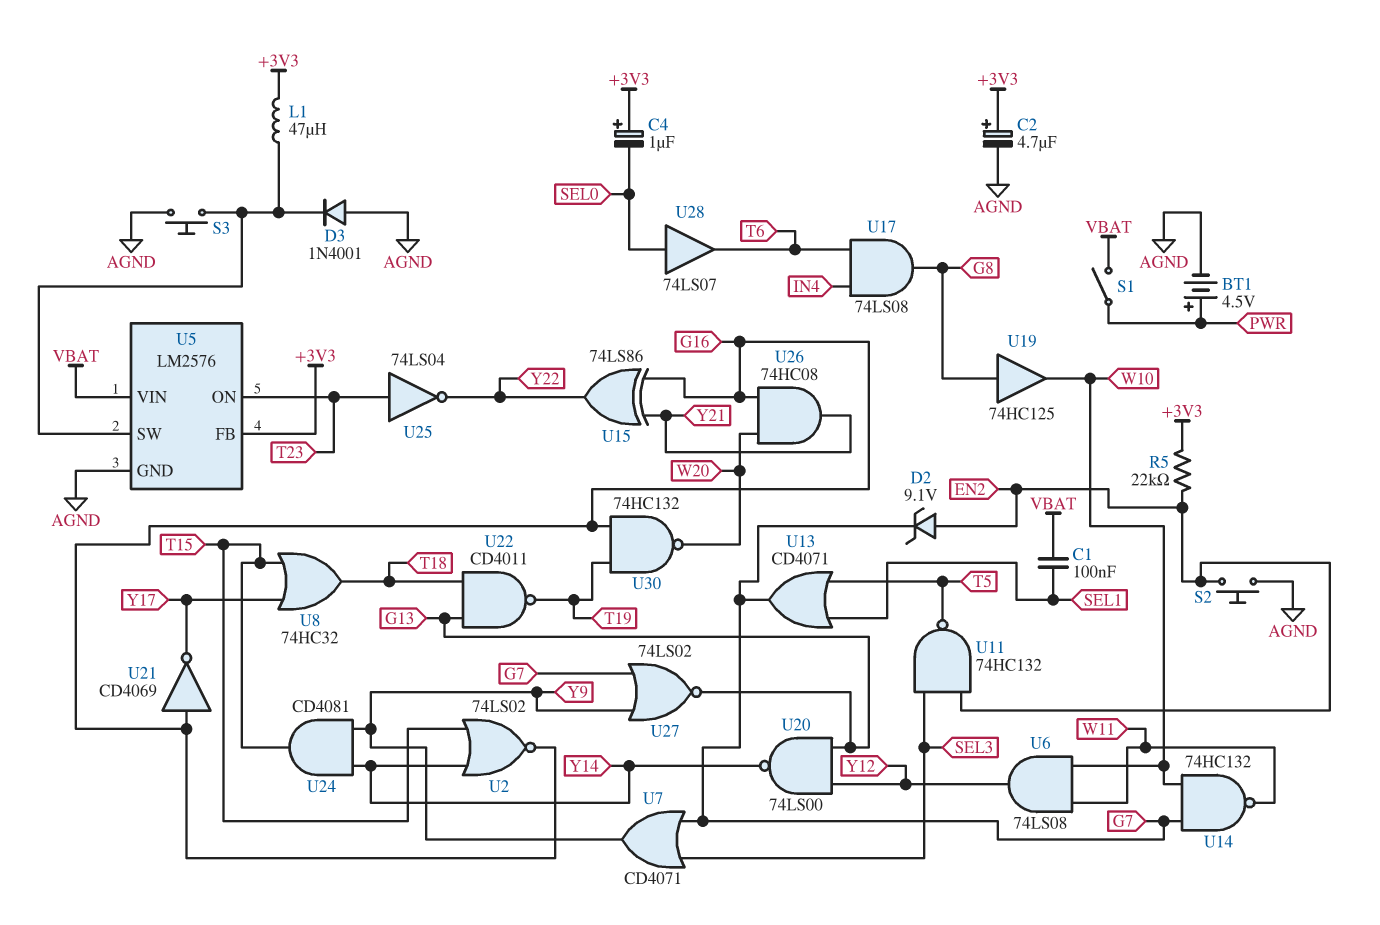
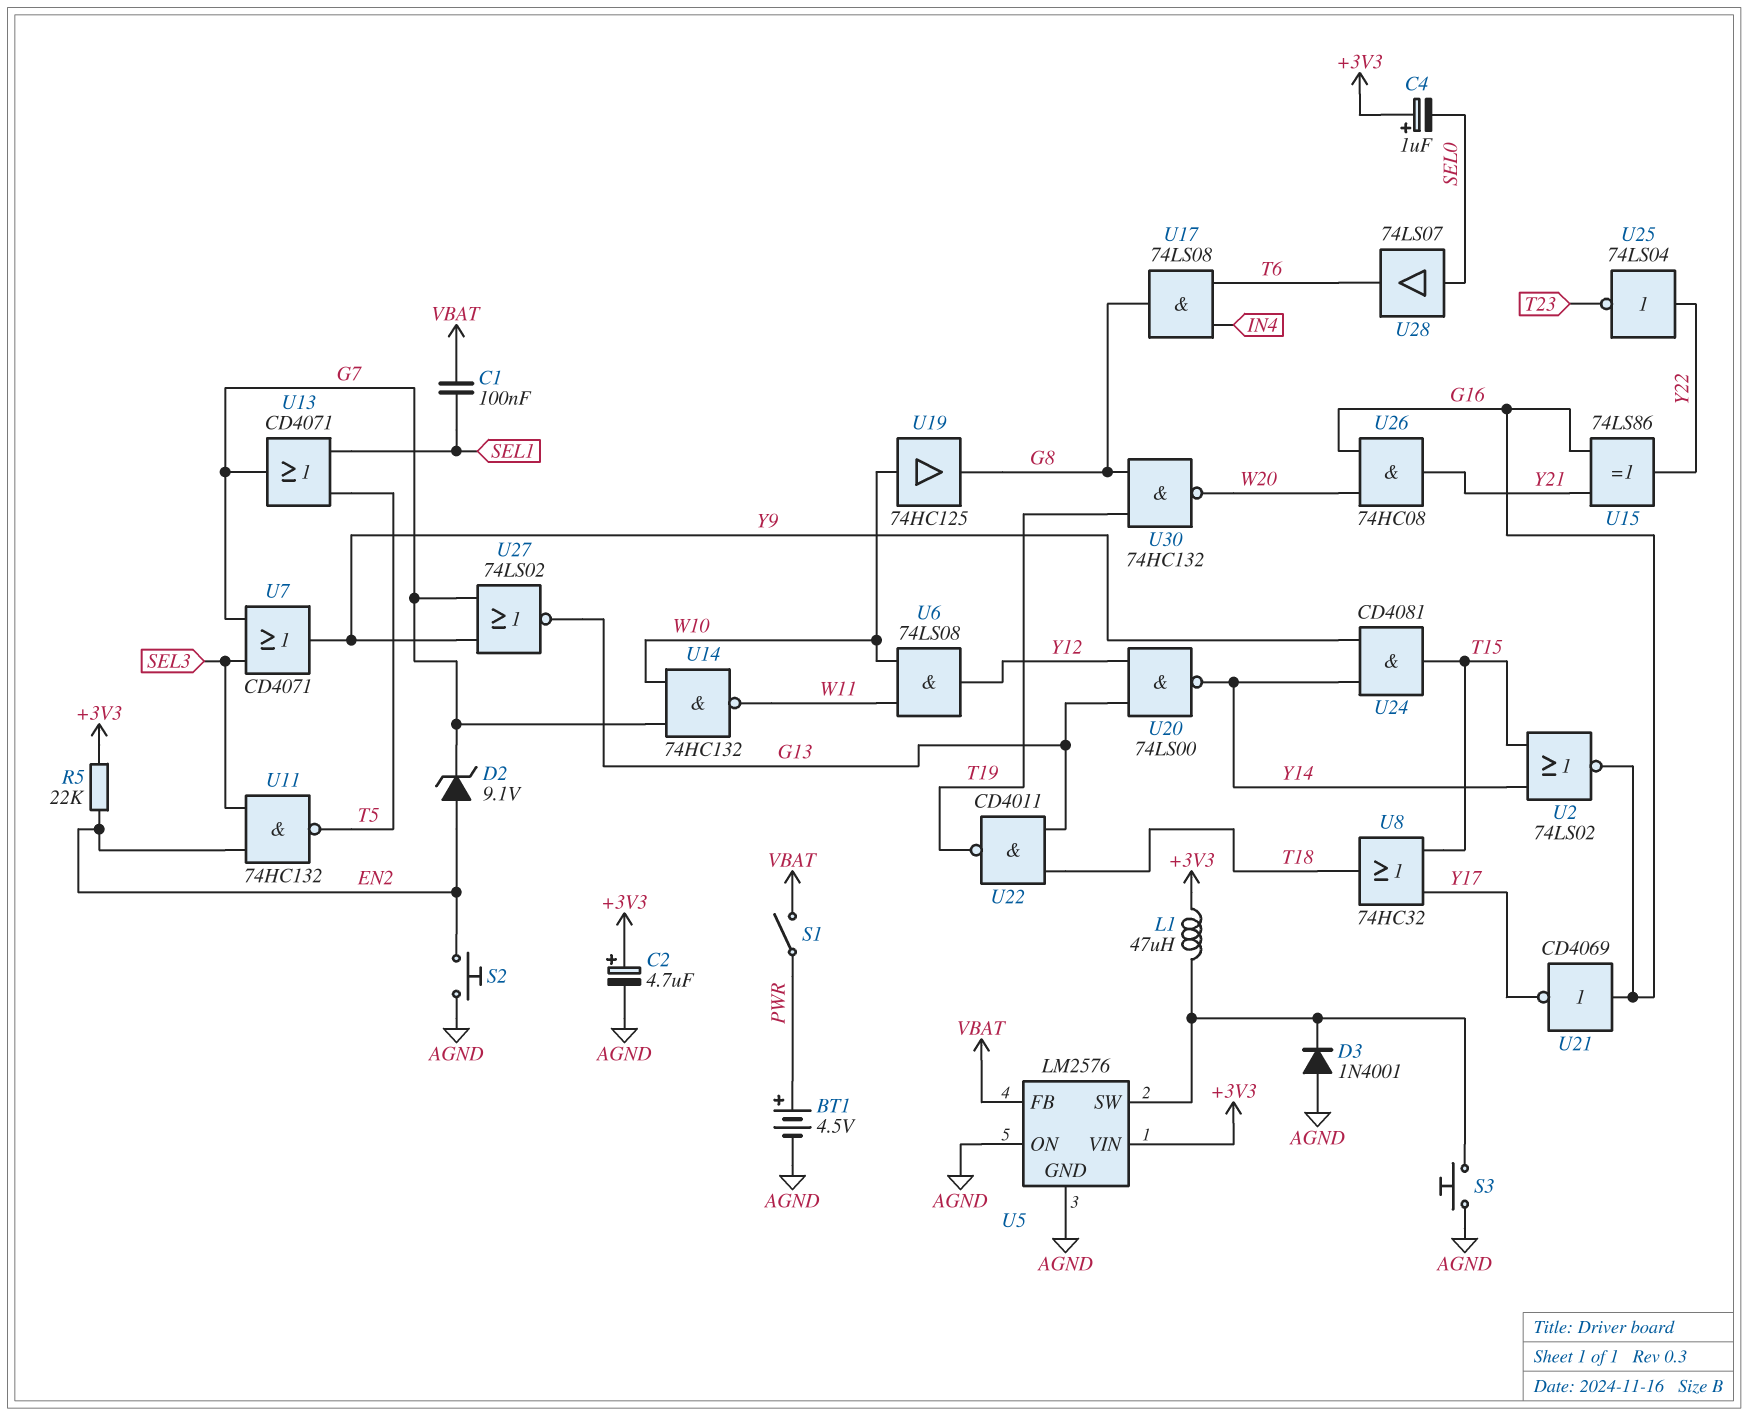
U5 pin FB: +3V3 -> VBAT
U5 pin ON: T23 -> AGND
U5 pin VIN: VBAT -> +3V3
U19: buffer 74HC125 (in G8, out W10) -> buffer 74HC125 (in W10, out G8)
U25: NOT 74LS04 (in T23, out Y22) -> NOT 74LS04 (in Y22, out T23)
U30: NAND 74HC132 (in G16, in T19, out W20) -> NAND 74HC132 (in G8, in T19, out W20)

